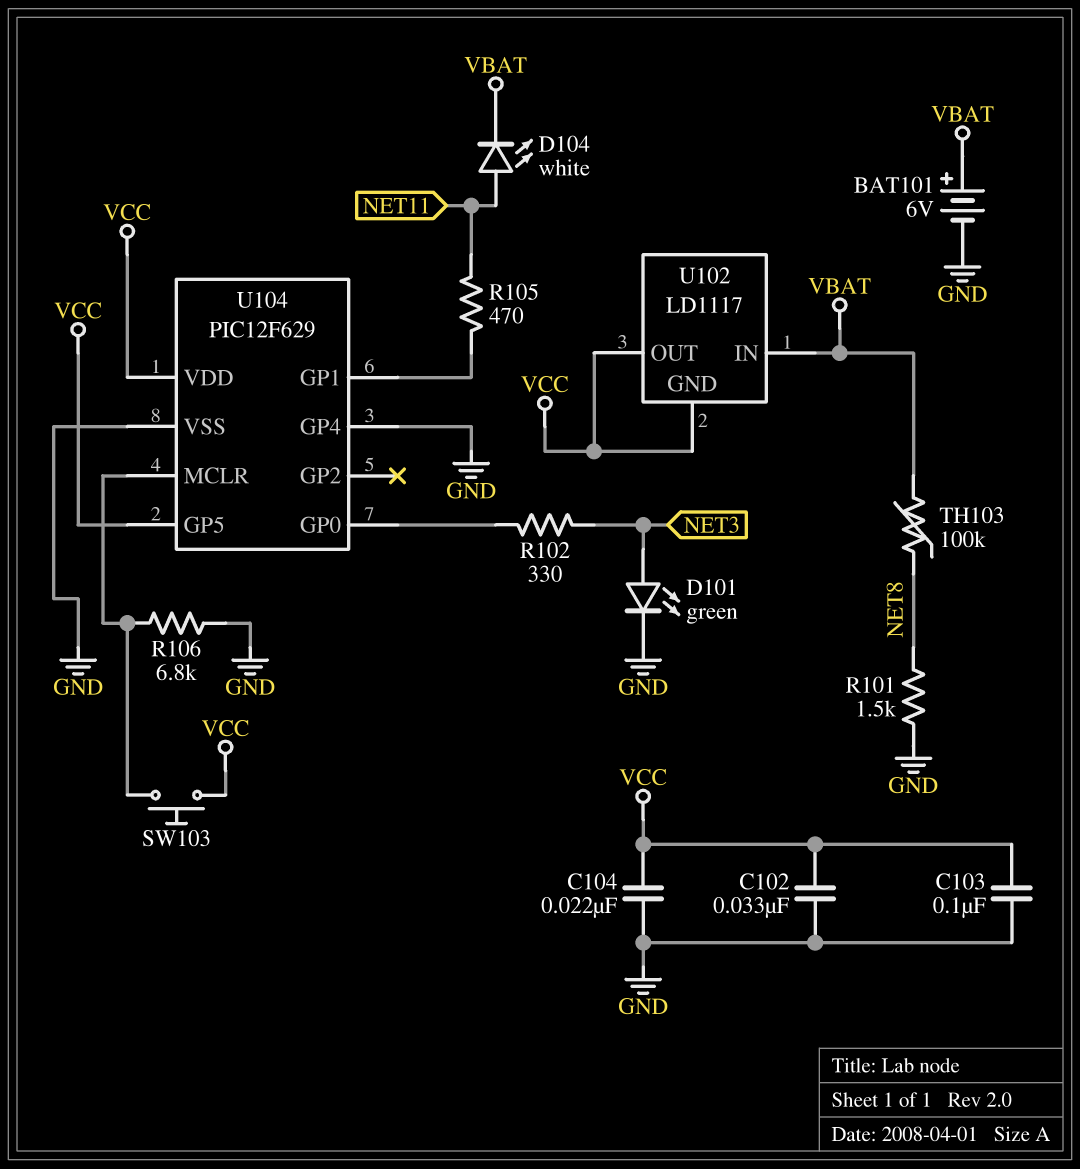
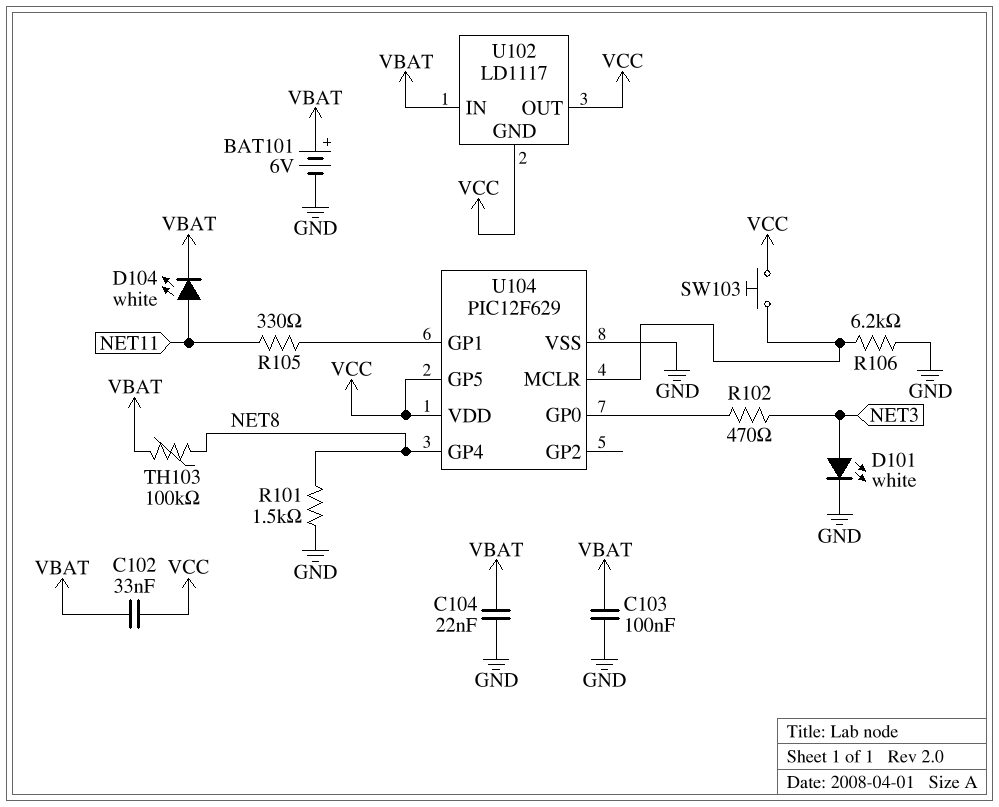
C102: 33nF (GND, VCC) -> 33nF (VBAT, VCC)
C103: 100nF (GND, VCC) -> 100nF (GND, VBAT)
C104: 22nF (GND, VCC) -> 22nF (GND, VBAT)
D101: LED green (A NET3, K GND) -> LED white (A NET3, K GND)
R102: 330 (NET3, U104/GP0) -> 470 (NET3, U104/GP0)
R105: 470 (NET11, U104/GP1) -> 330 (NET11, U104/GP1)
R106: 6.8k (GND, U104/MCLR) -> 6.2k (GND, U104/MCLR)
U104 pin GP4: GND -> NET8

